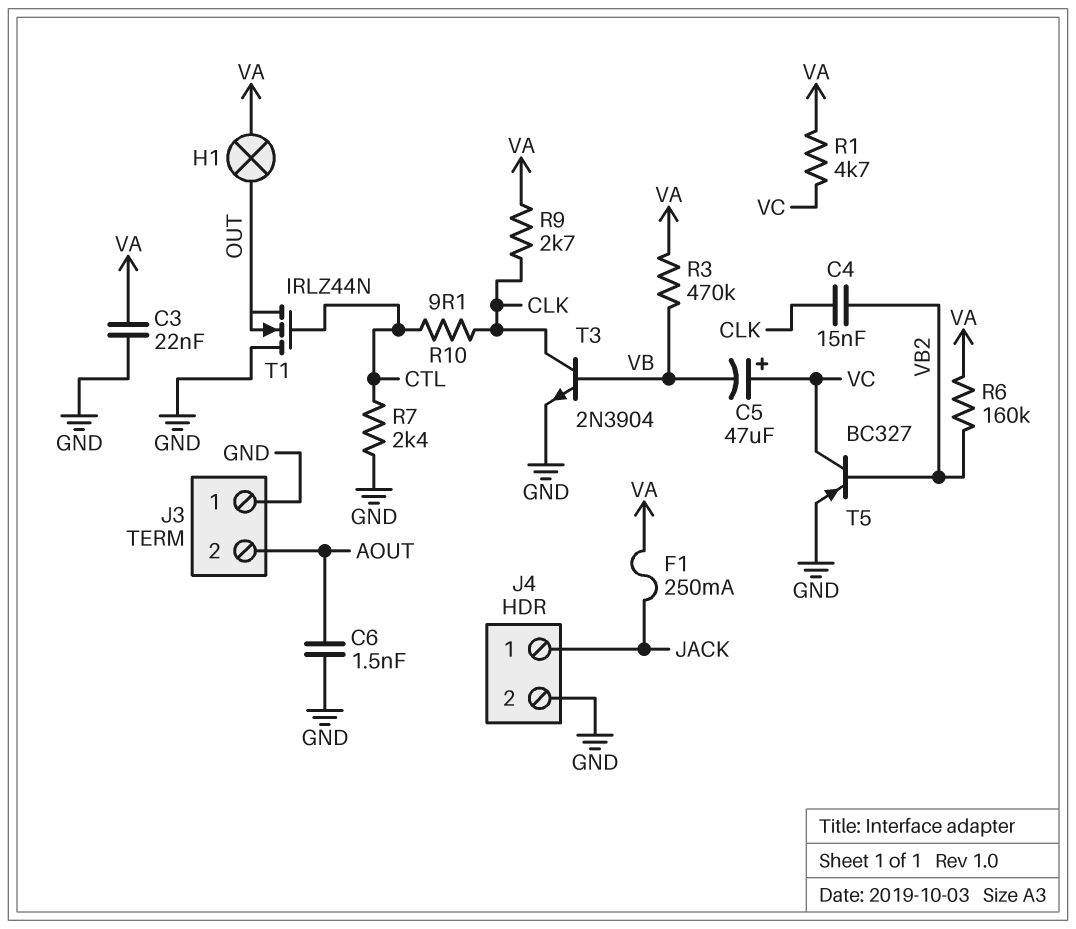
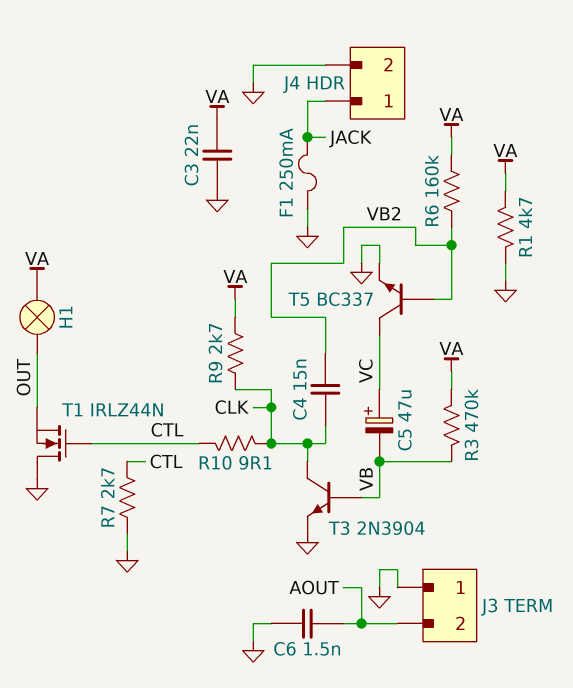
F1: 250mA (JACK, VA) -> 250mA (GND, JACK)
R1: 4.7k (VA, VC) -> 4.7k (GND, VA)
R7: 2.4k (CTL, GND) -> 2.7k (CTL, GND)
T5: PNP BC327 (B VB2, C VC, E GND) -> NPN BC337 (B VB2, C VC, E GND)

